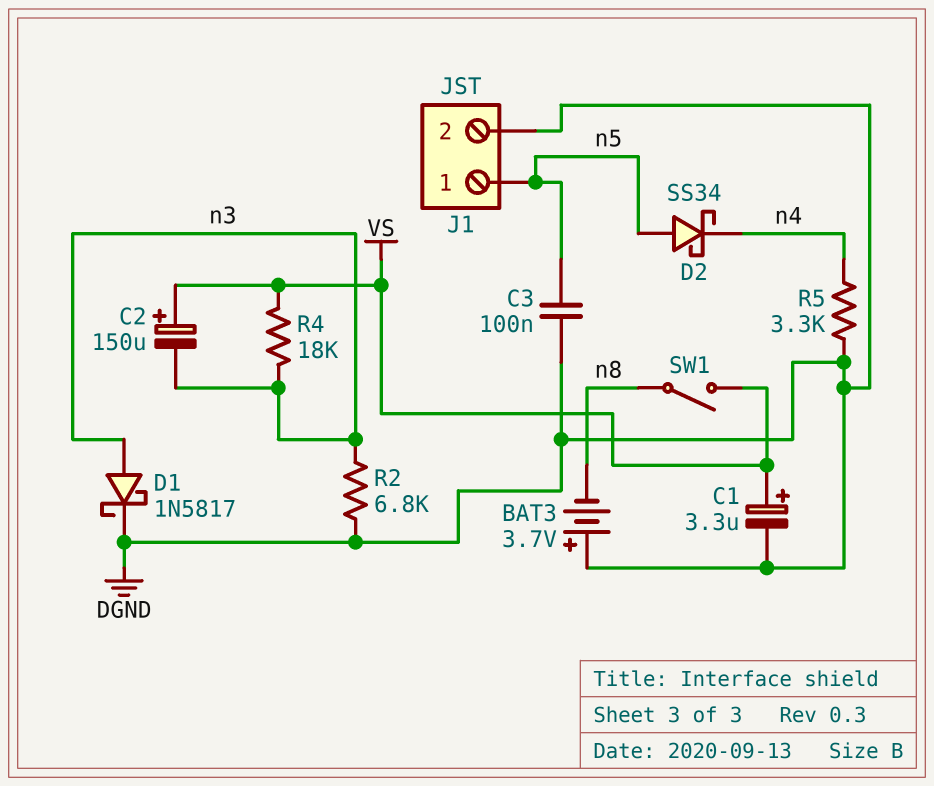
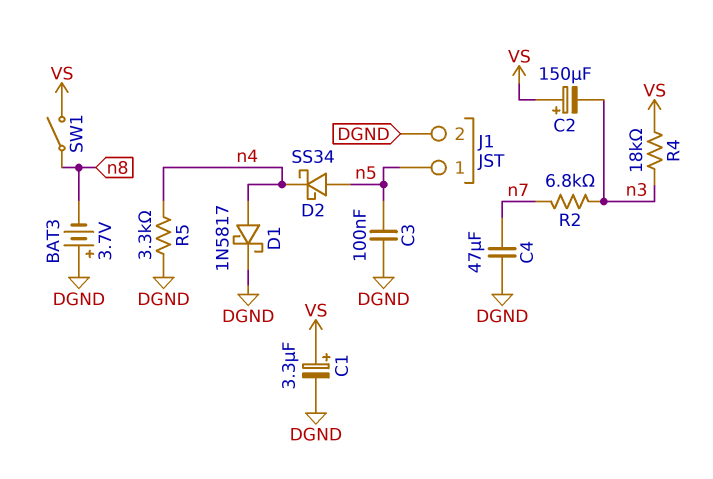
C4: none -> 47uF (DGND, n7)
D1: schottky 1N5817 (A n3, K DGND) -> schottky 1N5817 (A n4, K DGND)
R2: 6.8k (DGND, n3) -> 6.8k (n3, n7)

